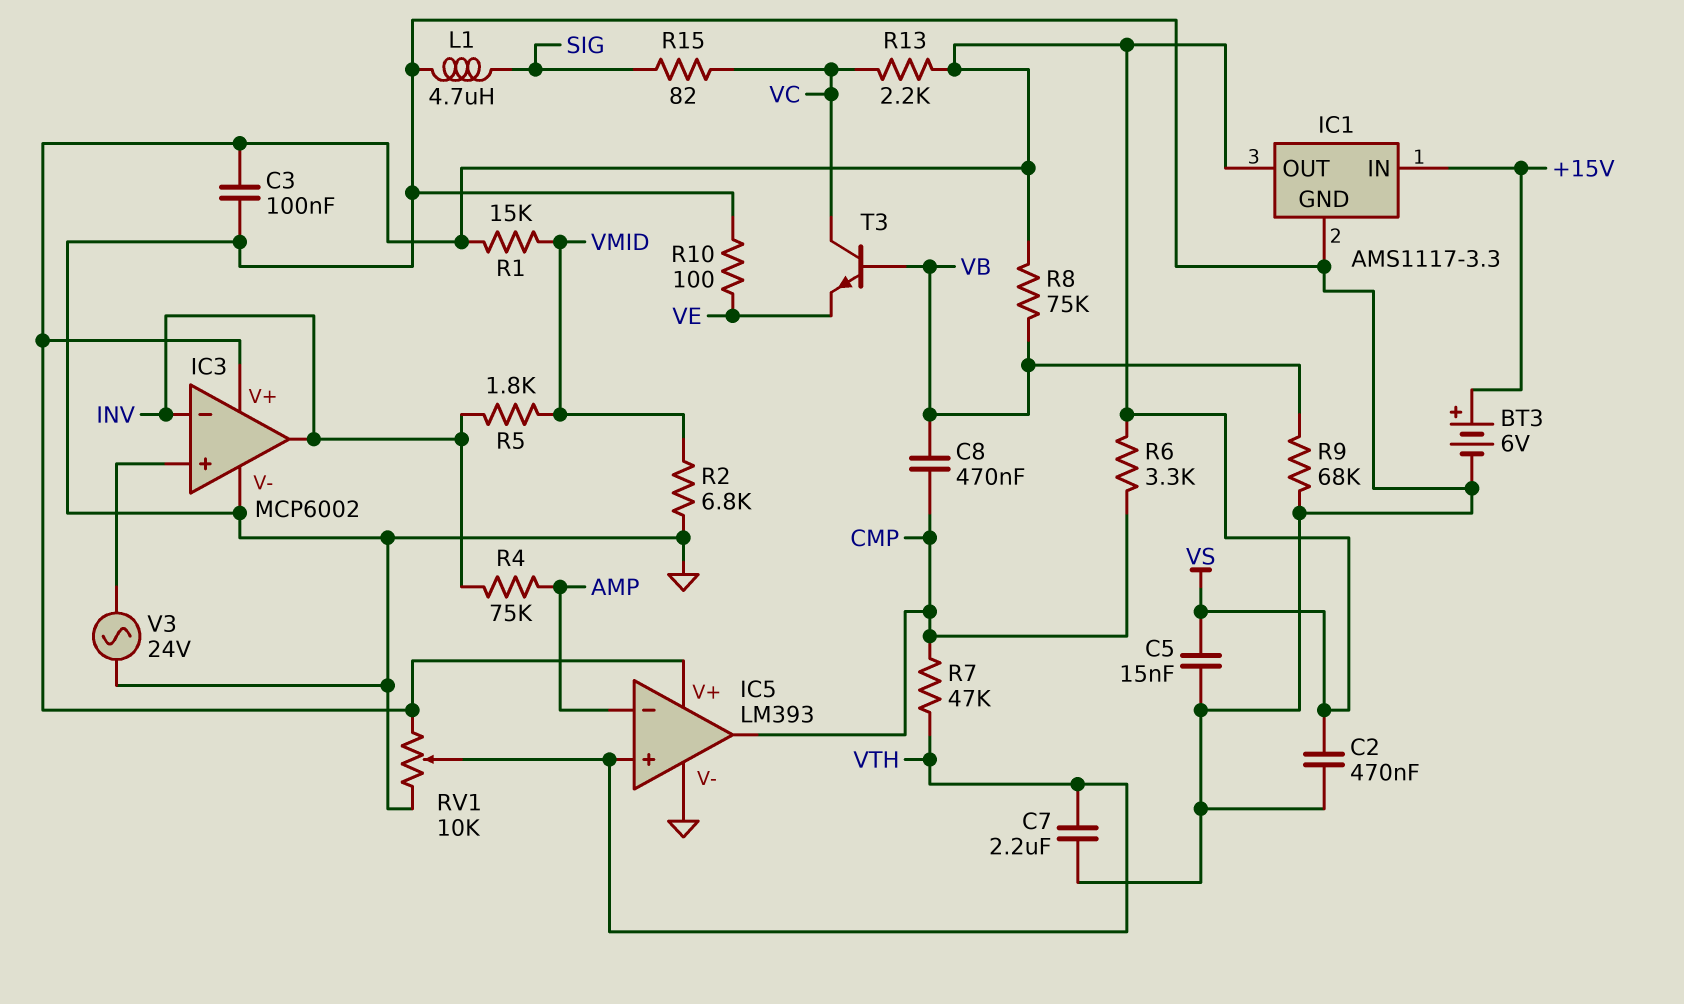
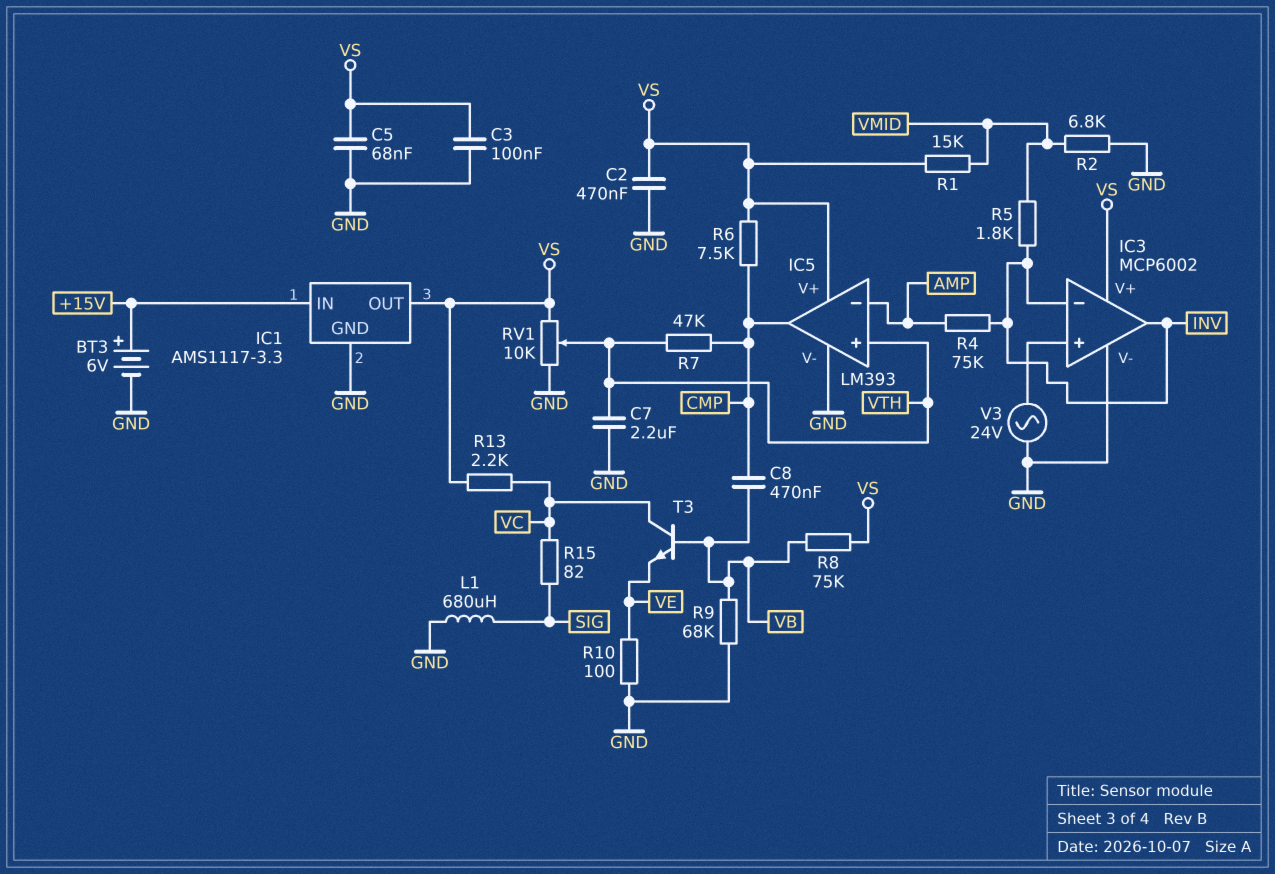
C5: 15nF (GND, VS) -> 68nF (GND, VS)
L1: 4.7uH (GND, SIG) -> 680uH (GND, SIG)
R6: 3.3k (CMP, VS) -> 7.5k (CMP, VS)

